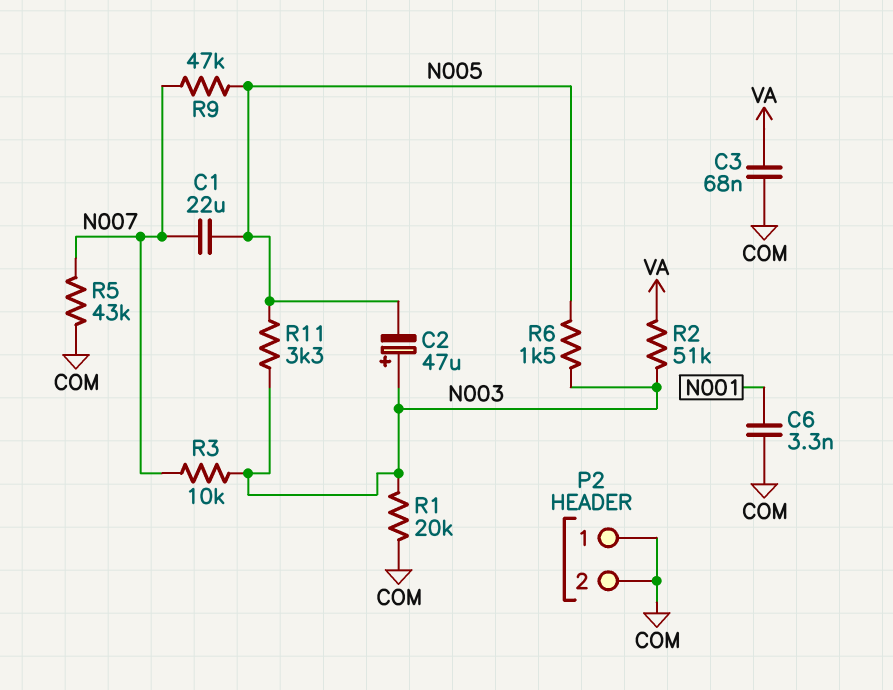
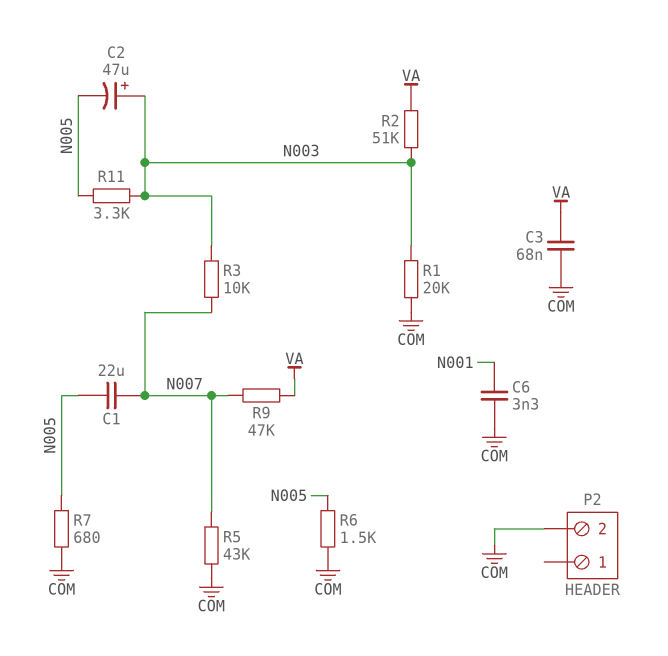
P2 pin 1: COM -> none
R6: 1.5k (N003, N005) -> 1.5k (COM, N005)
R7: none -> 680 (COM, N005)
R9: 47k (N005, N007) -> 47k (N007, VA)

